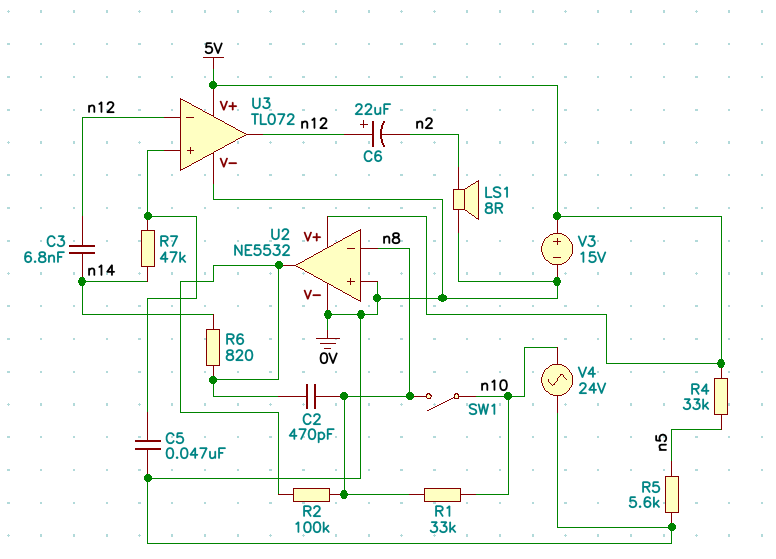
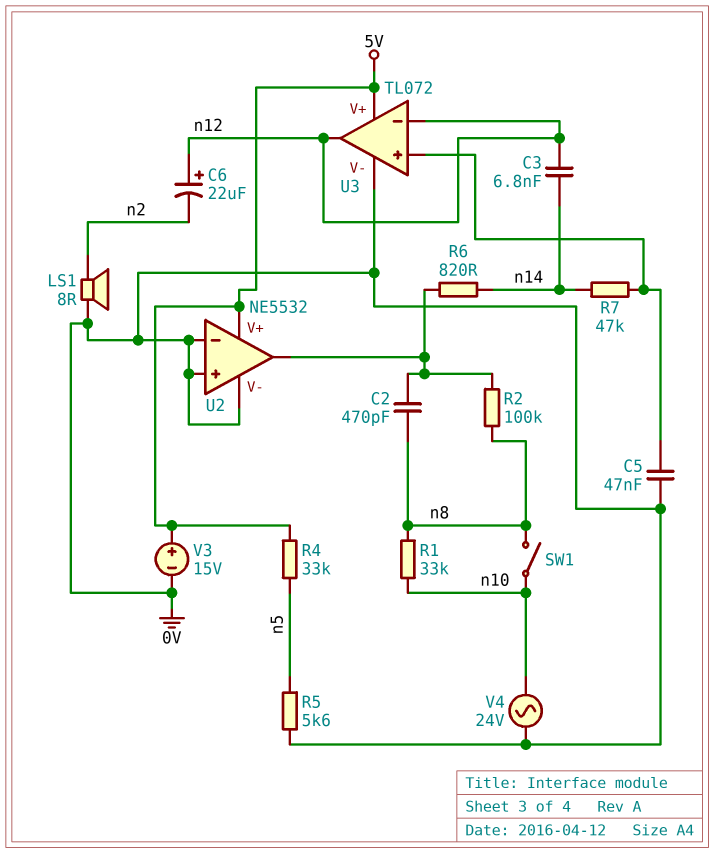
U2 pin in-: n8 -> 0V

